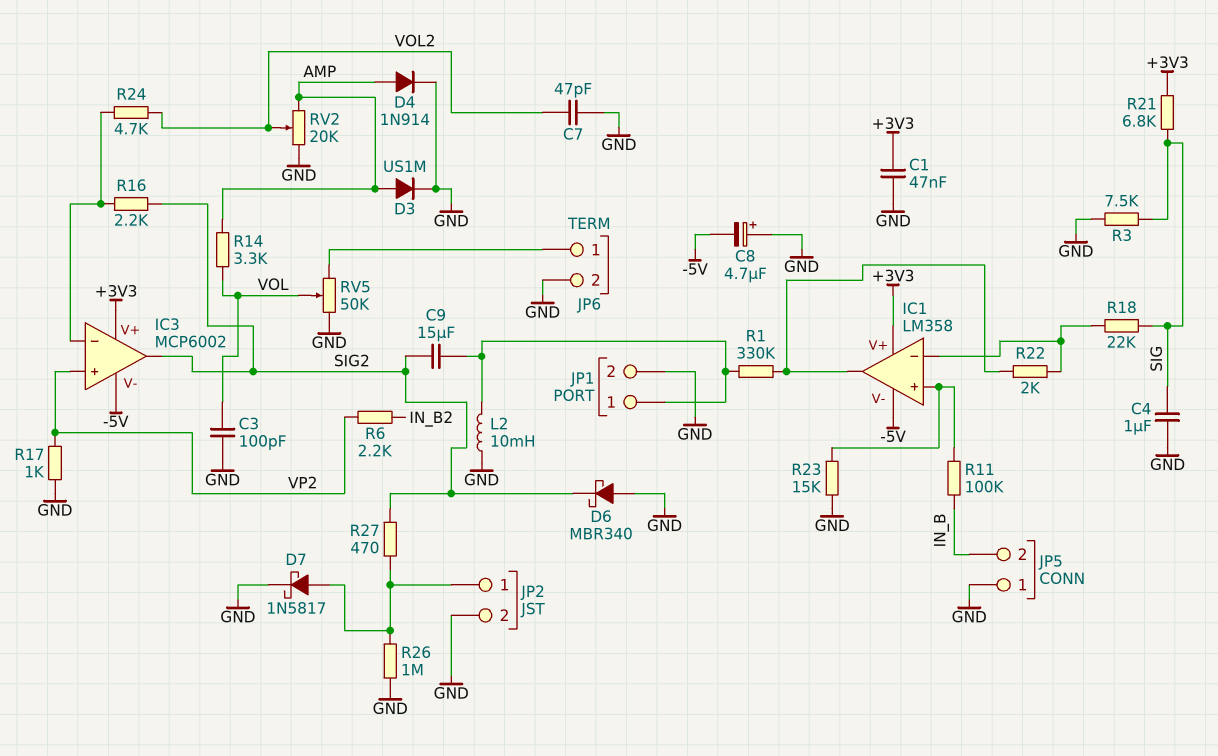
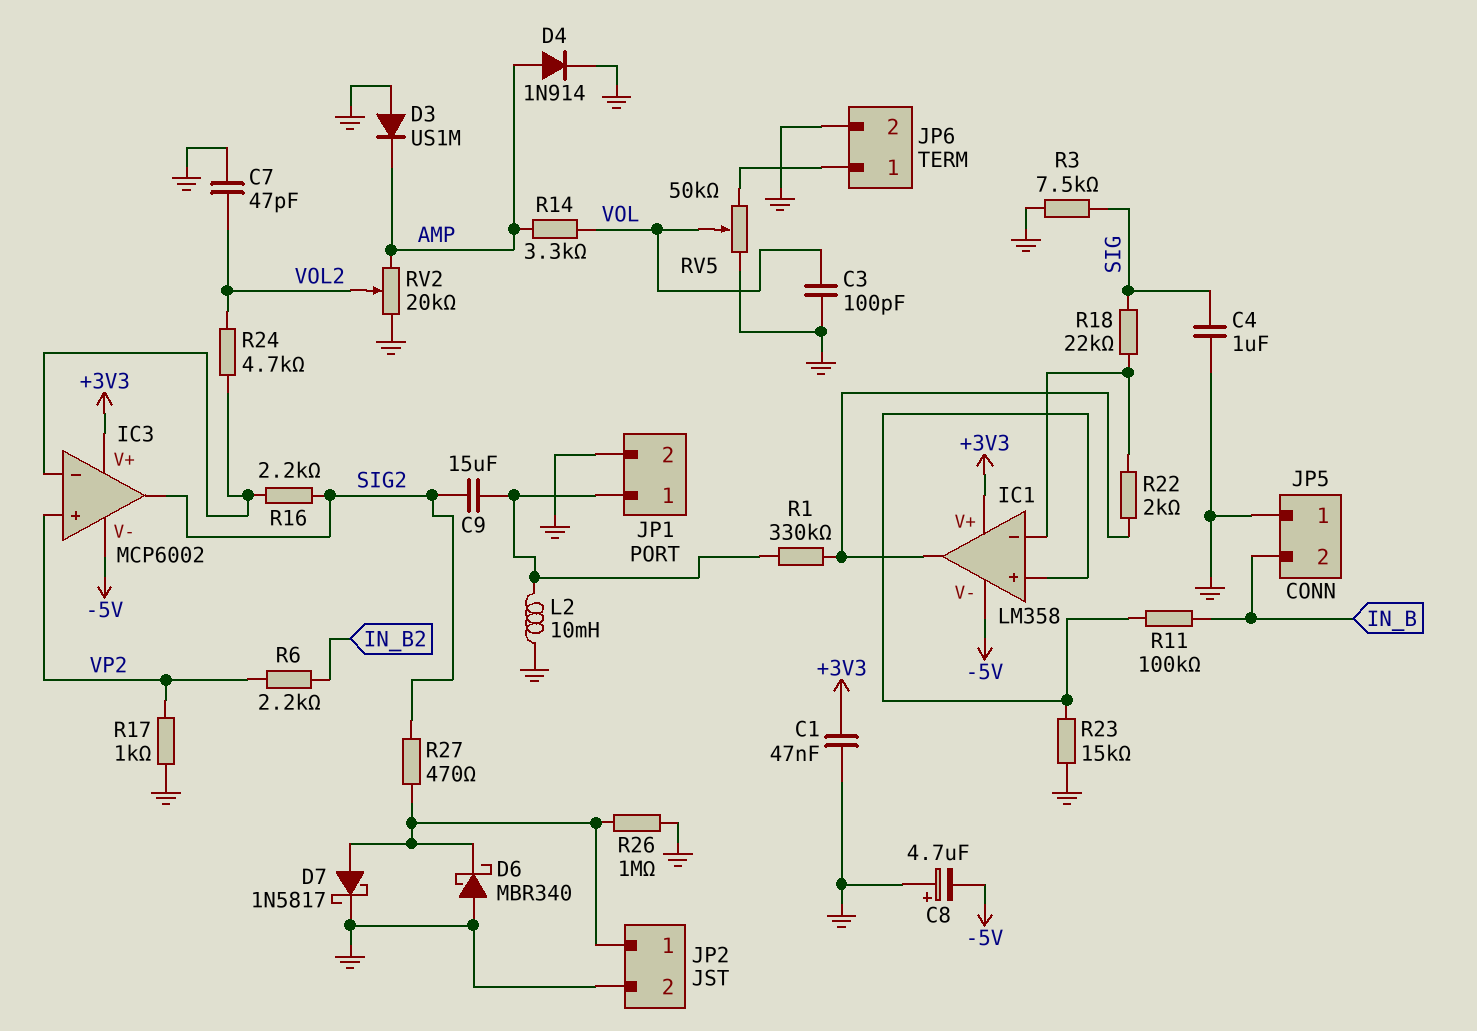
D3: diode US1M (A AMP, K GND) -> diode US1M (A GND, K AMP)
D6: schottky MBR340 (A GND, K SIG2) -> schottky MBR340 (A GND, K JP2/1)
R21: 6.8k (+3V3, SIG) -> none

